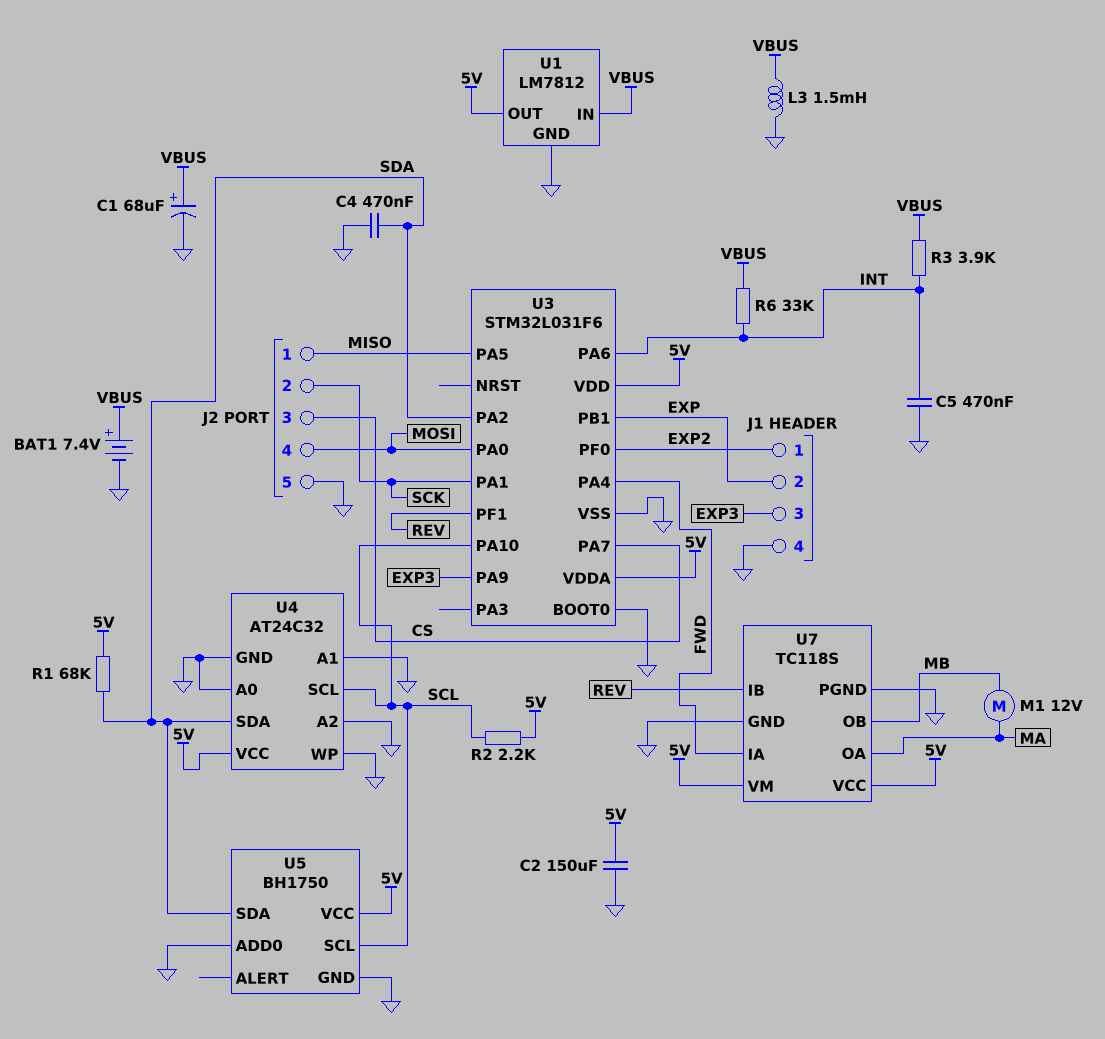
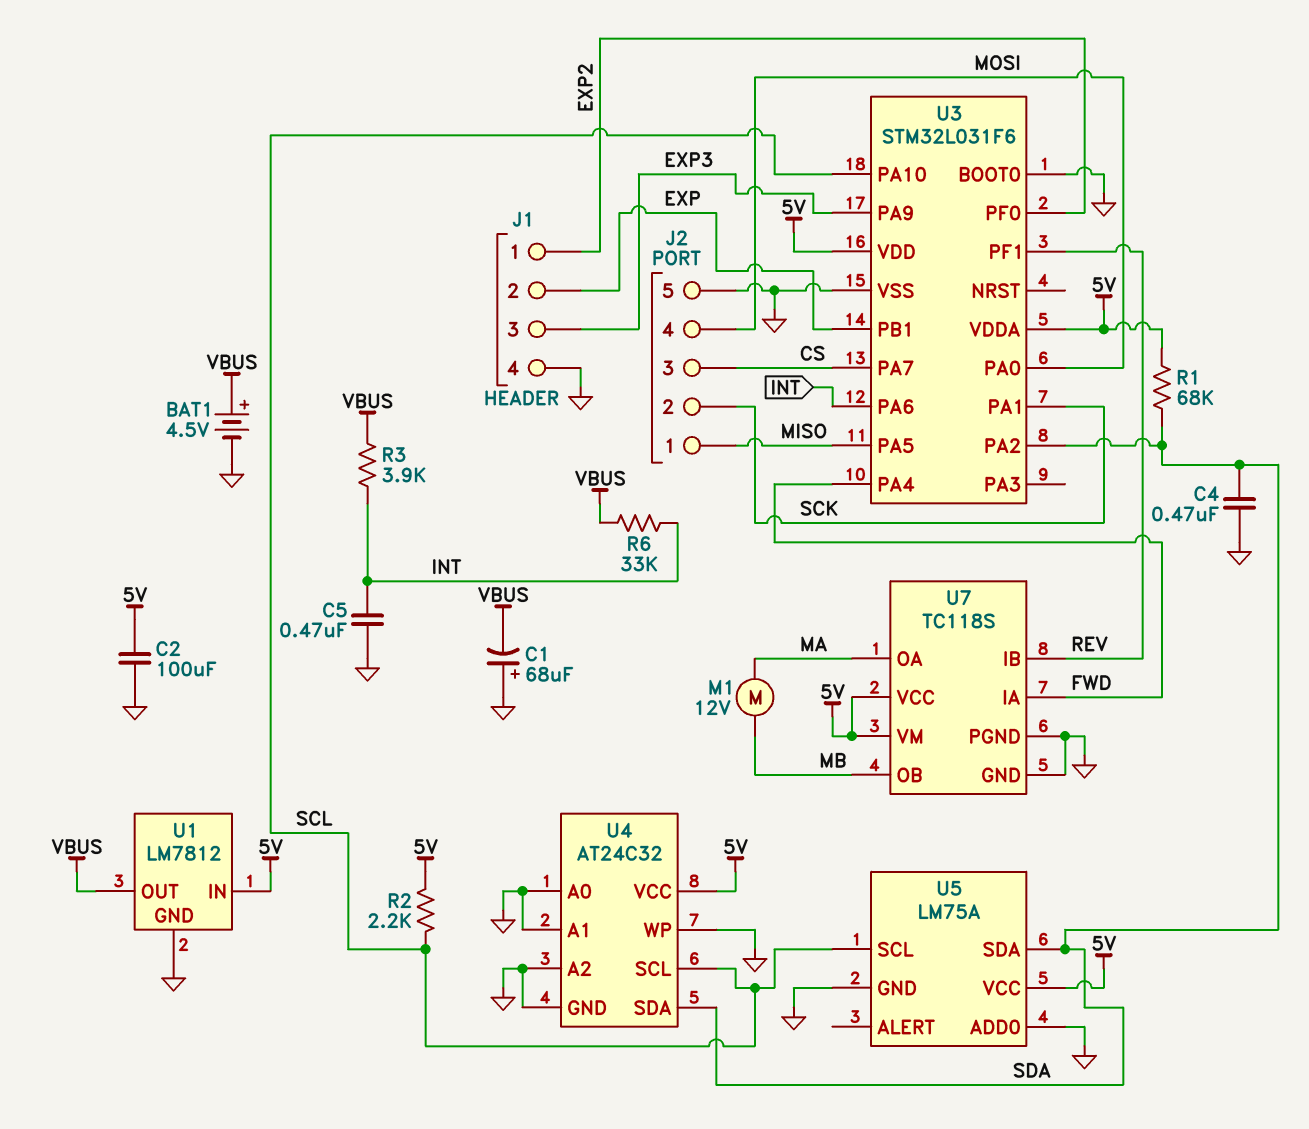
BAT1: 7.4V (plus VBUS, minus GND) -> 4.5V (plus VBUS, minus GND)
C1: 68uF (plus VBUS, minus GND) -> 68uF (plus GND, minus VBUS)
C2: 150uF (5V, GND) -> 100uF (5V, GND)
L3: 1.5mH (GND, VBUS) -> none
U1 pin IN: VBUS -> 5V
U1 pin OUT: 5V -> VBUS
U5: BH1750 -> LM75A

